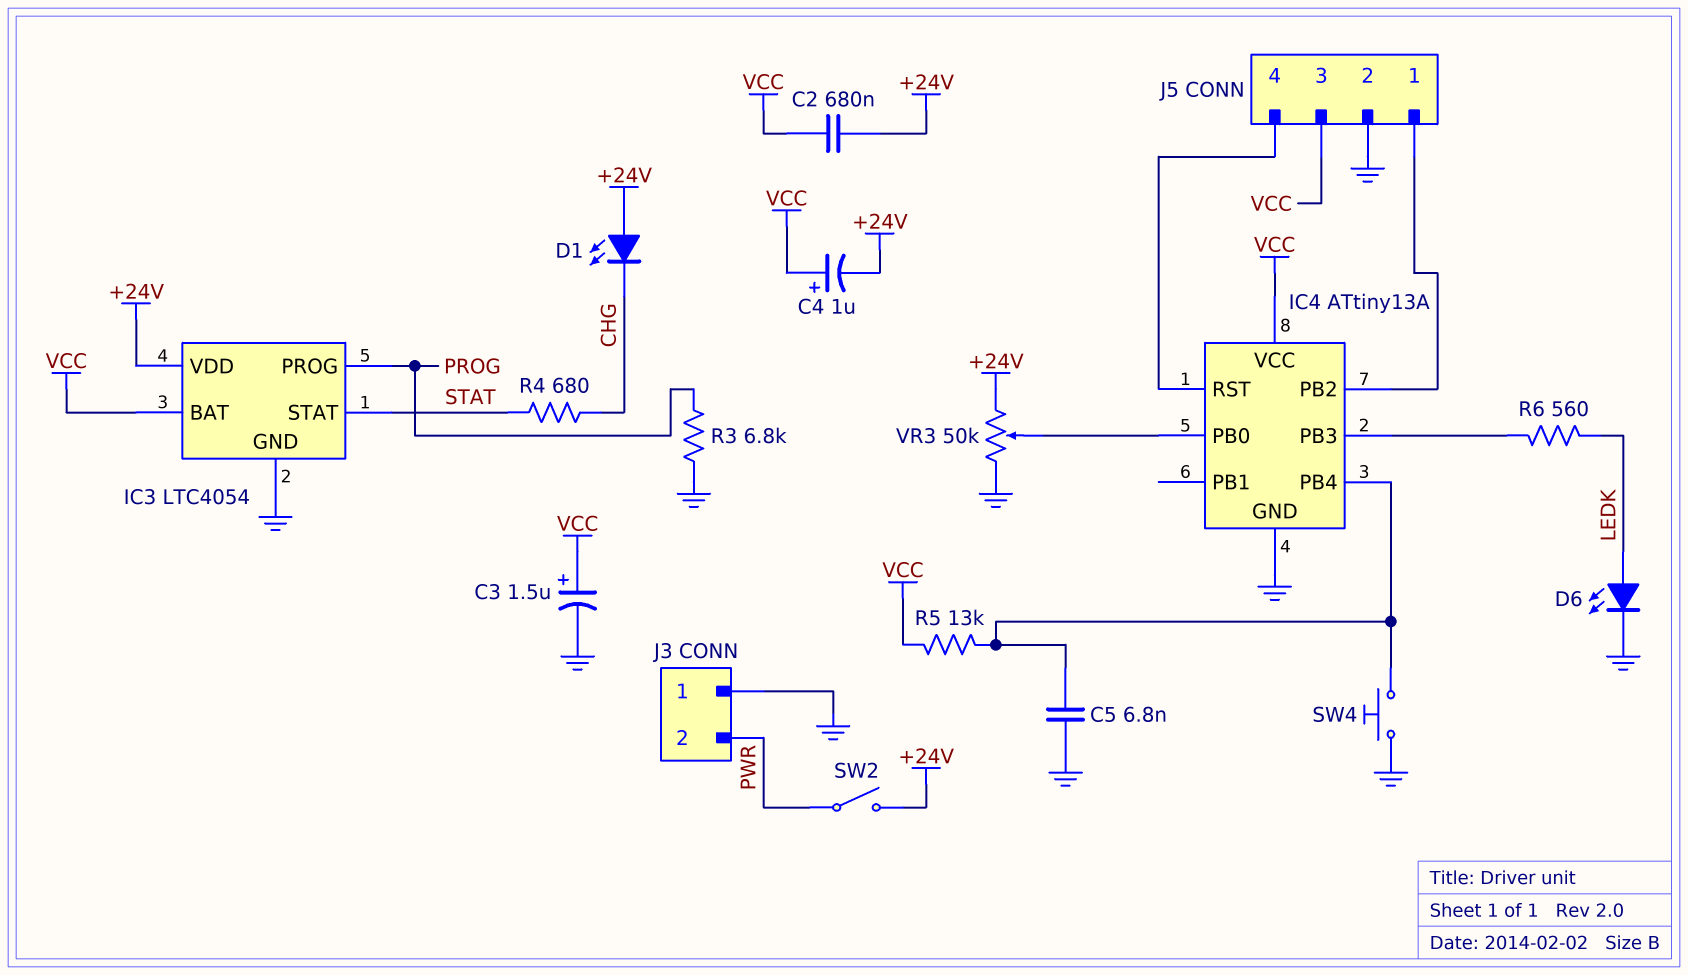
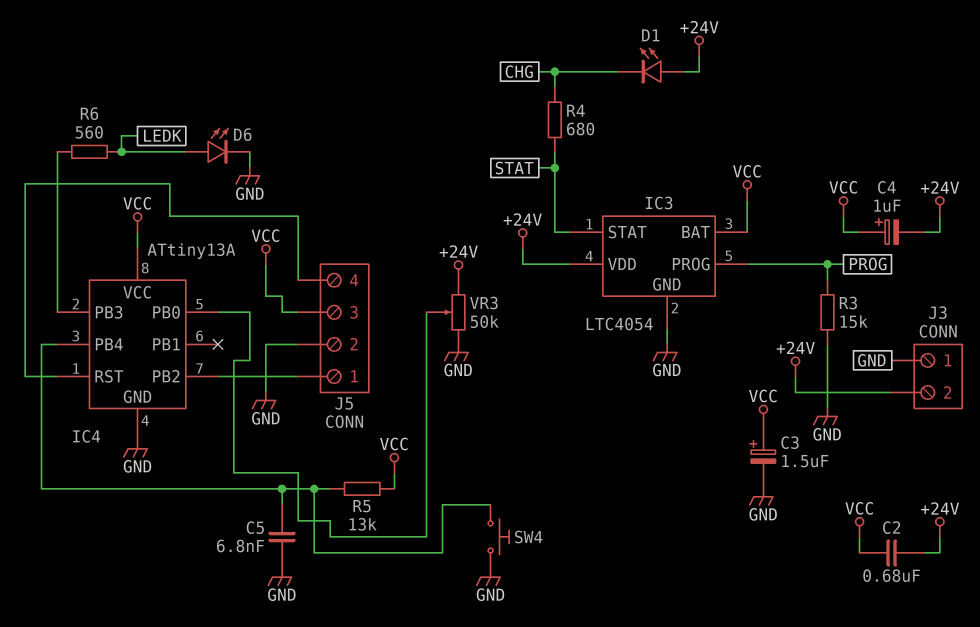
J3 pin 2: PWR -> +24V
R3: 6.8k (GND, PROG) -> 15k (GND, PROG)
SW2: switch (+24V, PWR) -> none

